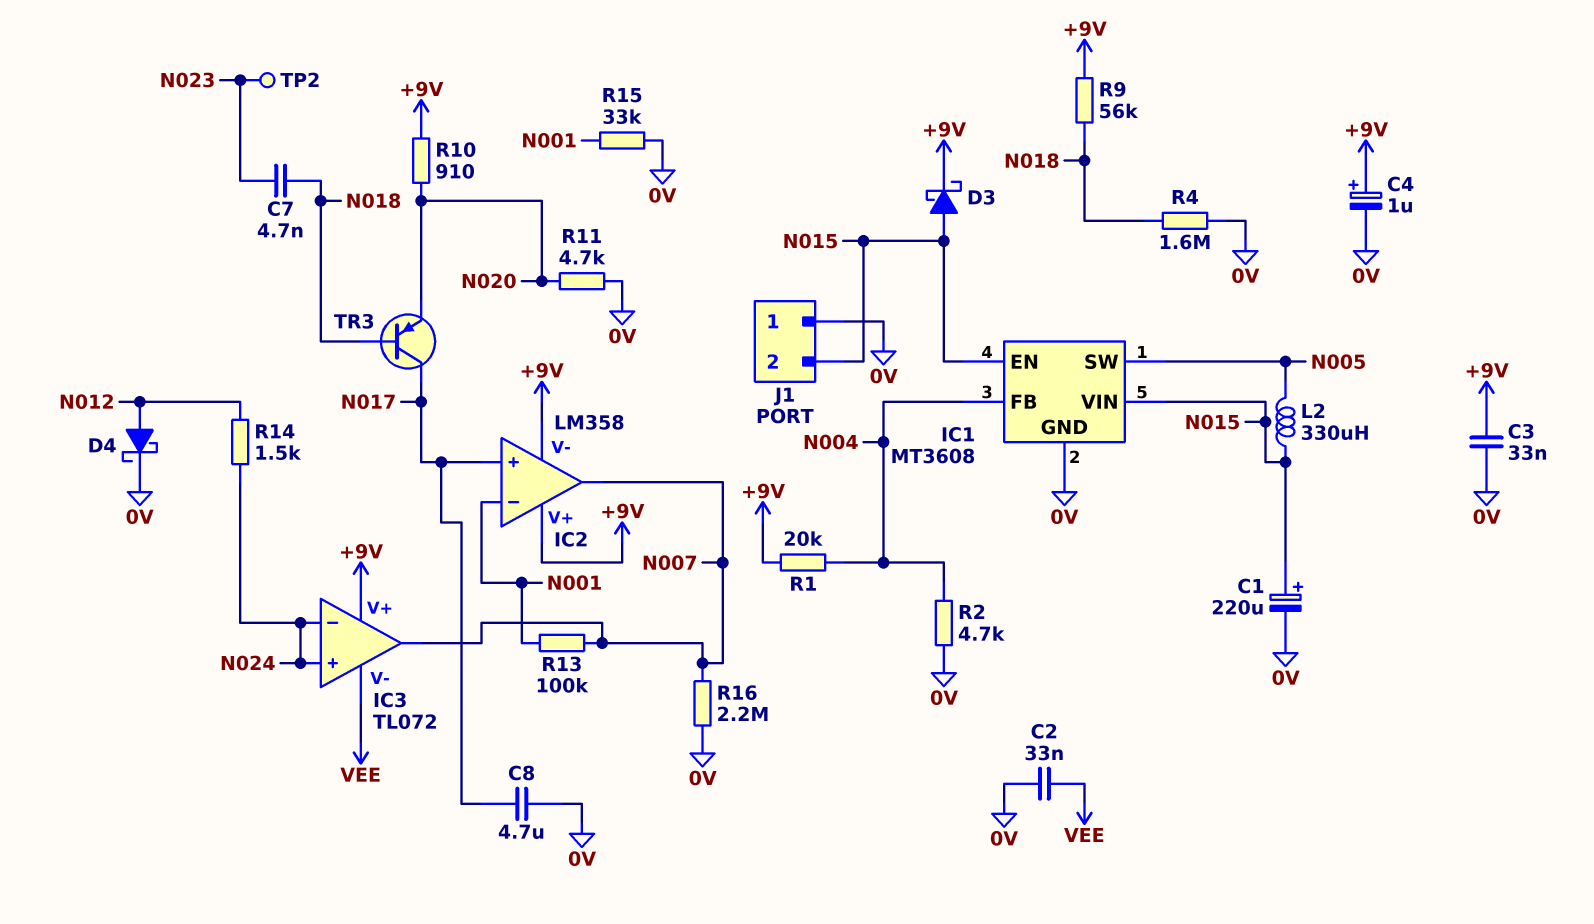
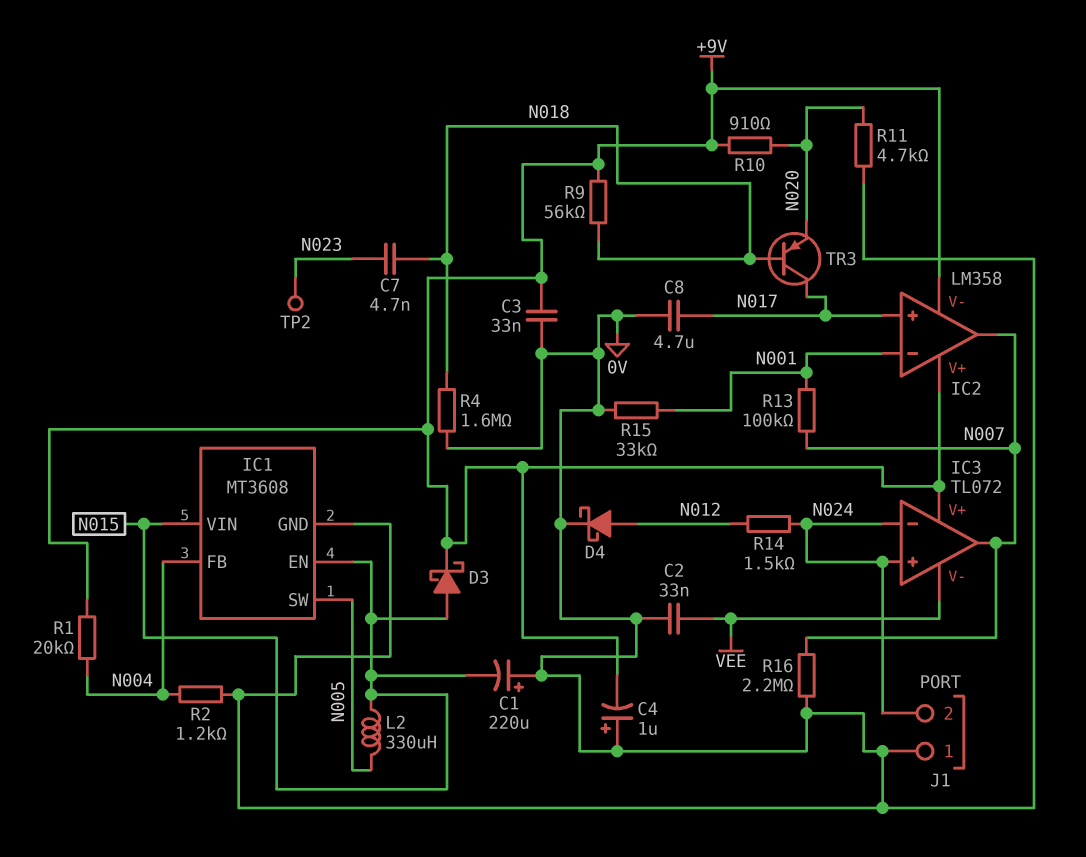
C1: 220uF (plus N015, minus 0V) -> 220uF (plus 0V, minus N015)
C4: 1uF (plus +9V, minus 0V) -> 1uF (plus 0V, minus +9V)
J1 pin 2: N015 -> N024
R2: 4.7k (0V, N004) -> 1.2k (0V, N004)

